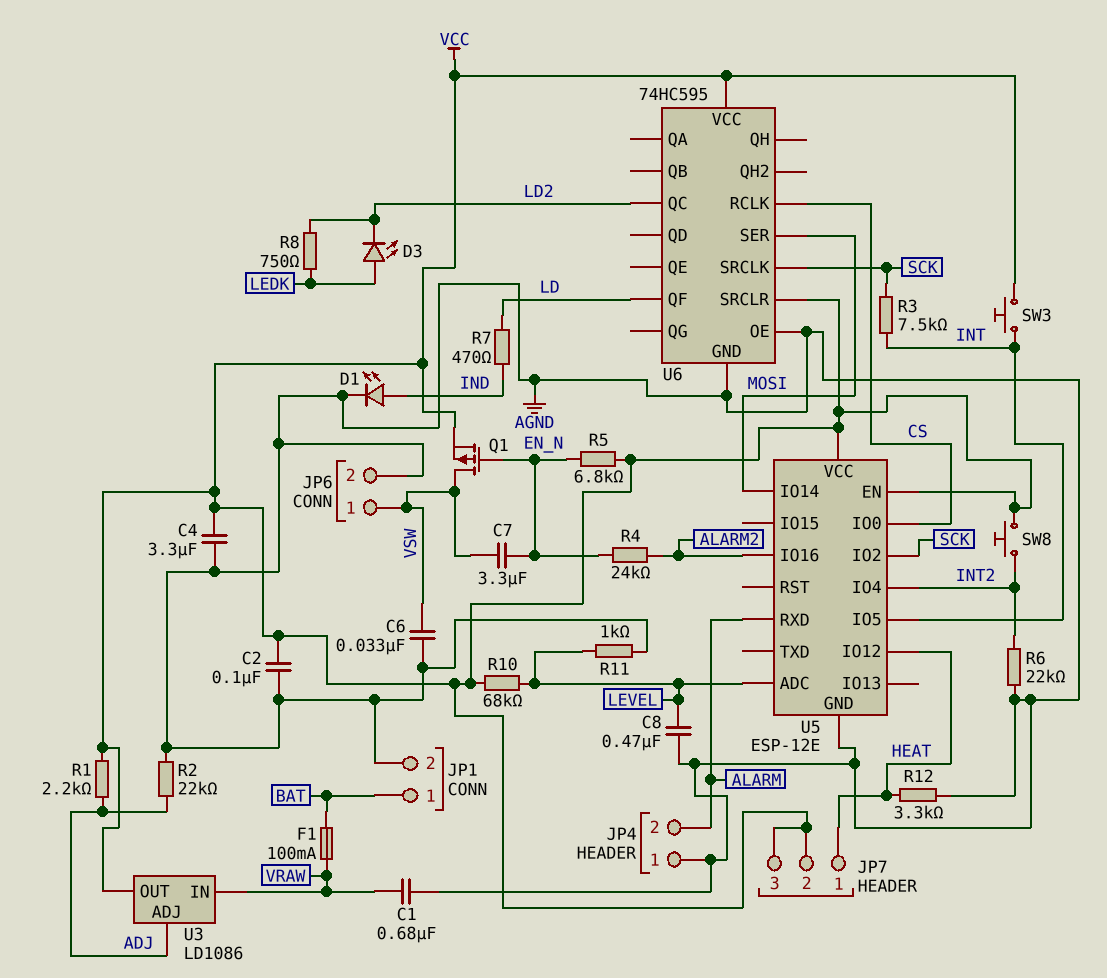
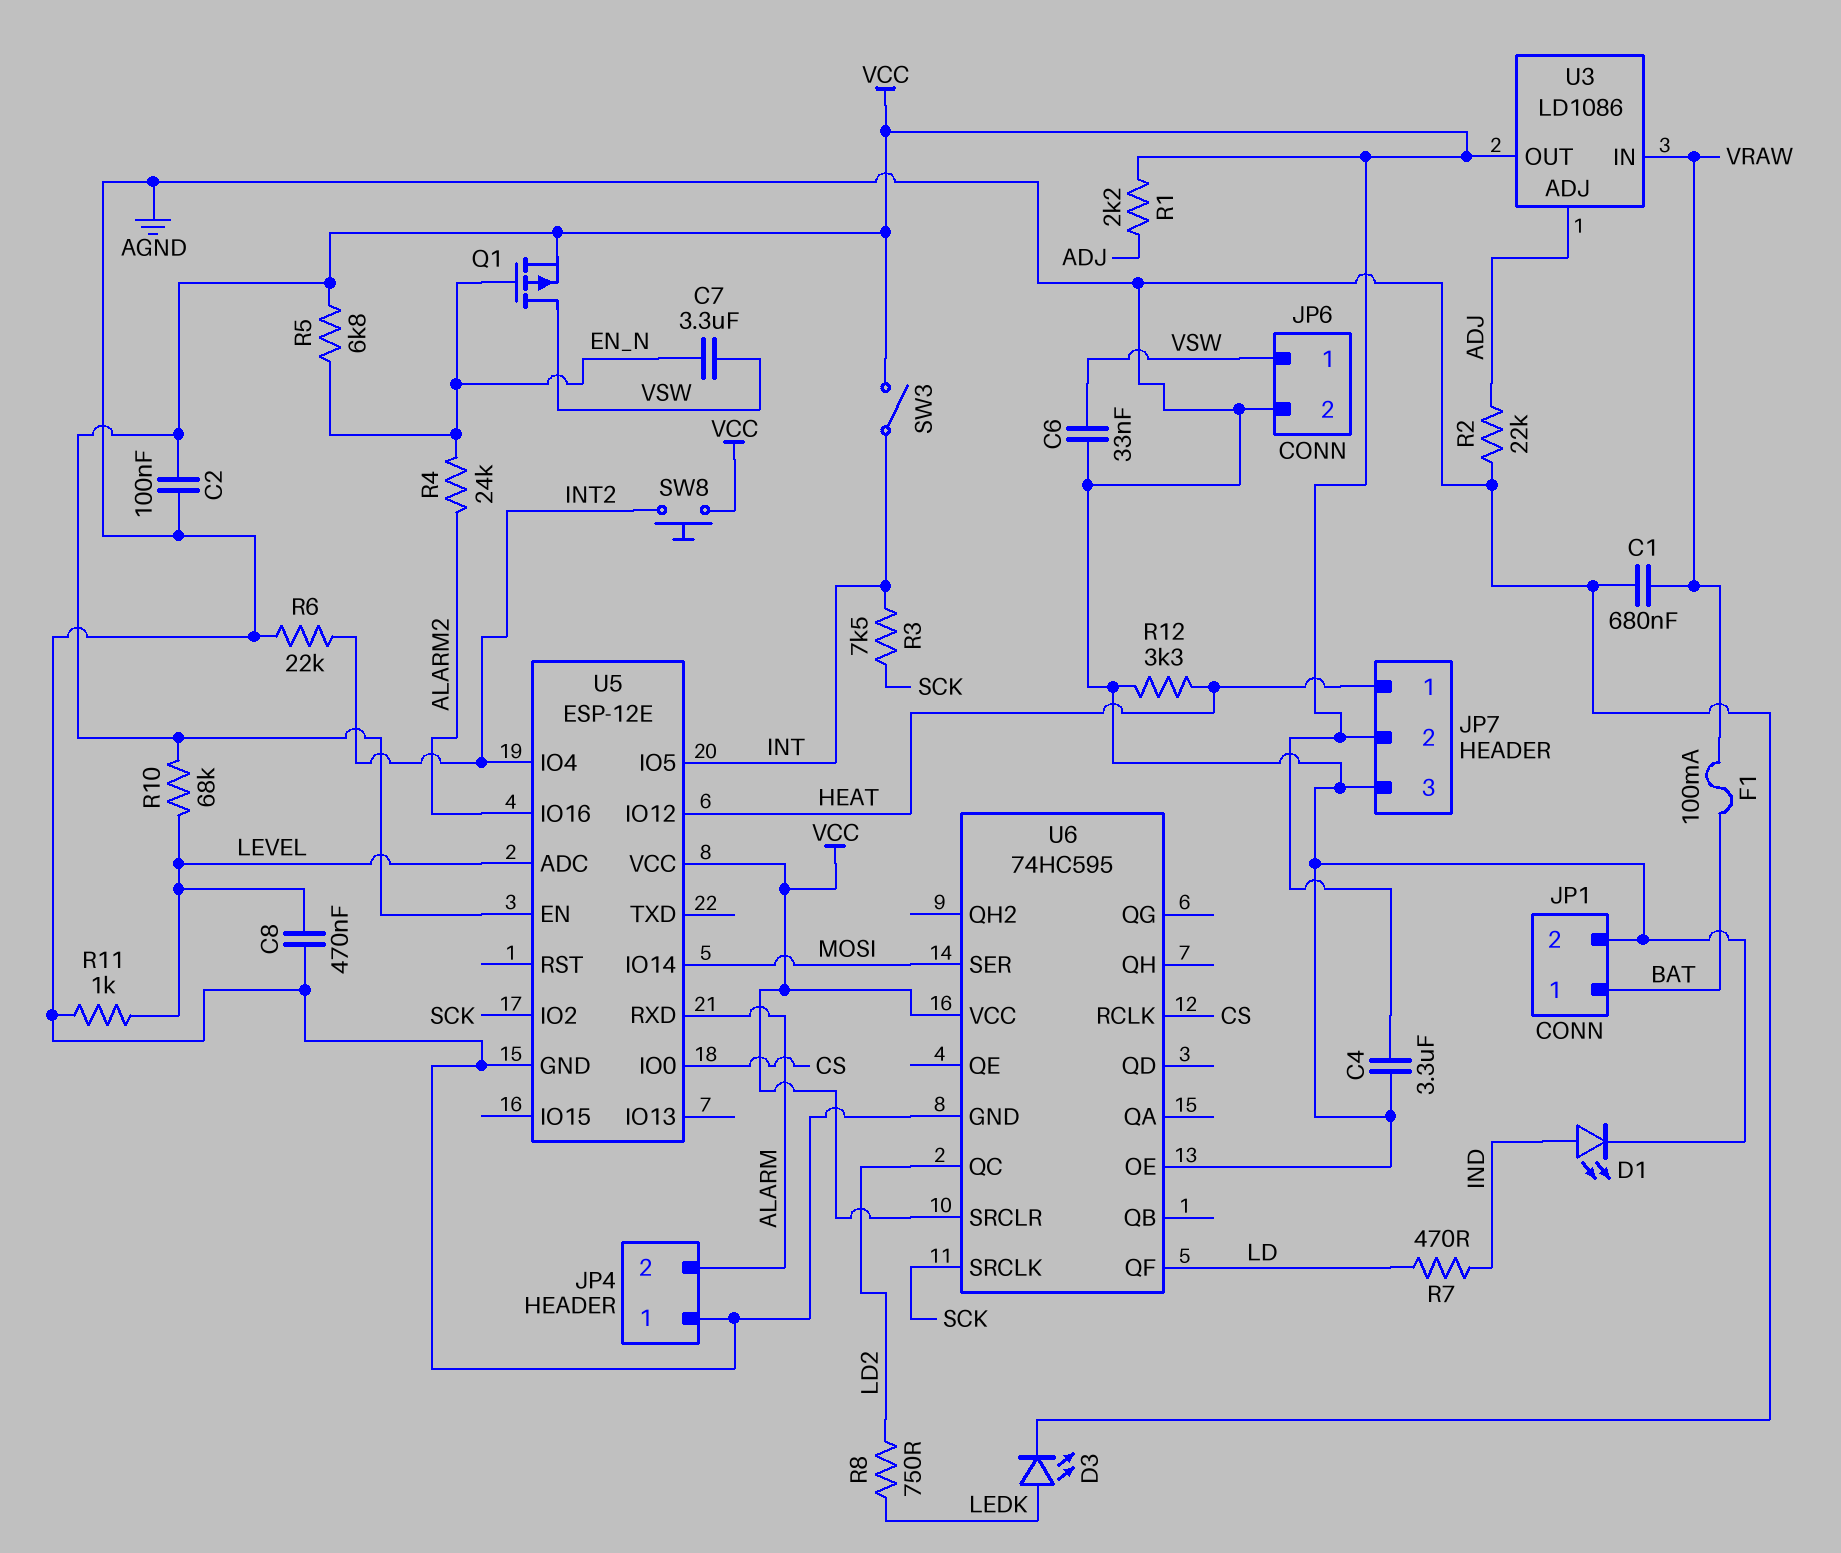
D3: LED (A LEDK, K LD2) -> LED (A LEDK, K AGND)
JP7 pin 3: VCC -> AGND
SW3: button (INT, VCC) -> switch (INT, VCC)

